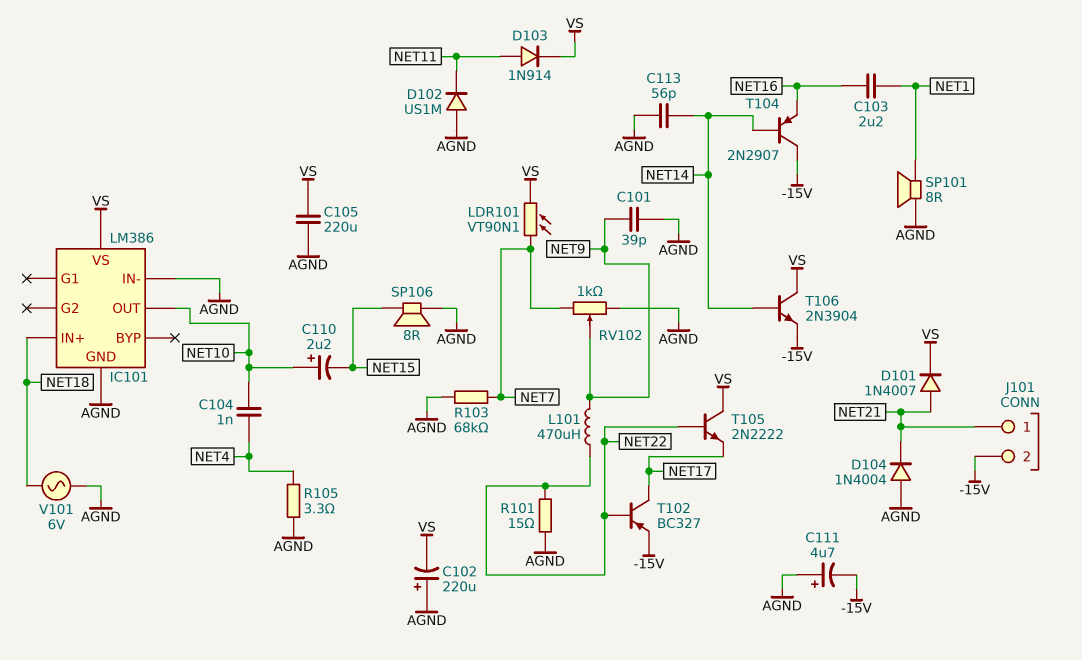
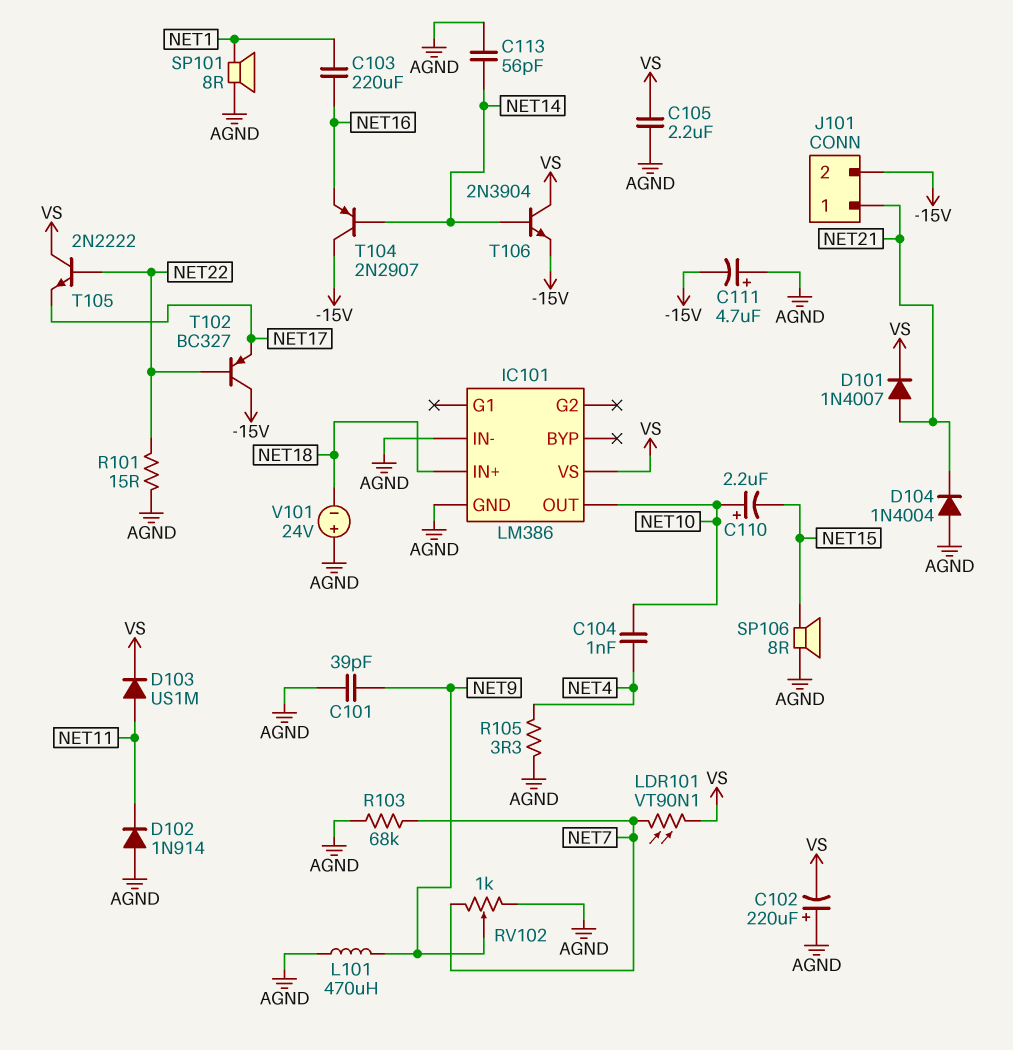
C103: 2.2uF (NET1, NET16) -> 220uF (NET1, NET16)
C105: 220uF (AGND, VS) -> 2.2uF (AGND, VS)
D102: diode US1M (A AGND, K NET11) -> diode 1N914 (A AGND, K NET11)
D103: diode 1N914 (A NET11, K VS) -> diode US1M (A NET11, K VS)
L101: 470uH (NET9, NET22) -> 470uH (AGND, NET9)
T102: PNP BC327 (B NET22, C NET17, E -15V) -> PNP BC327 (B NET22, C -15V, E NET17)
V101: AC 6V (AGND, NET18) -> 24V (plus AGND, minus NET18)

